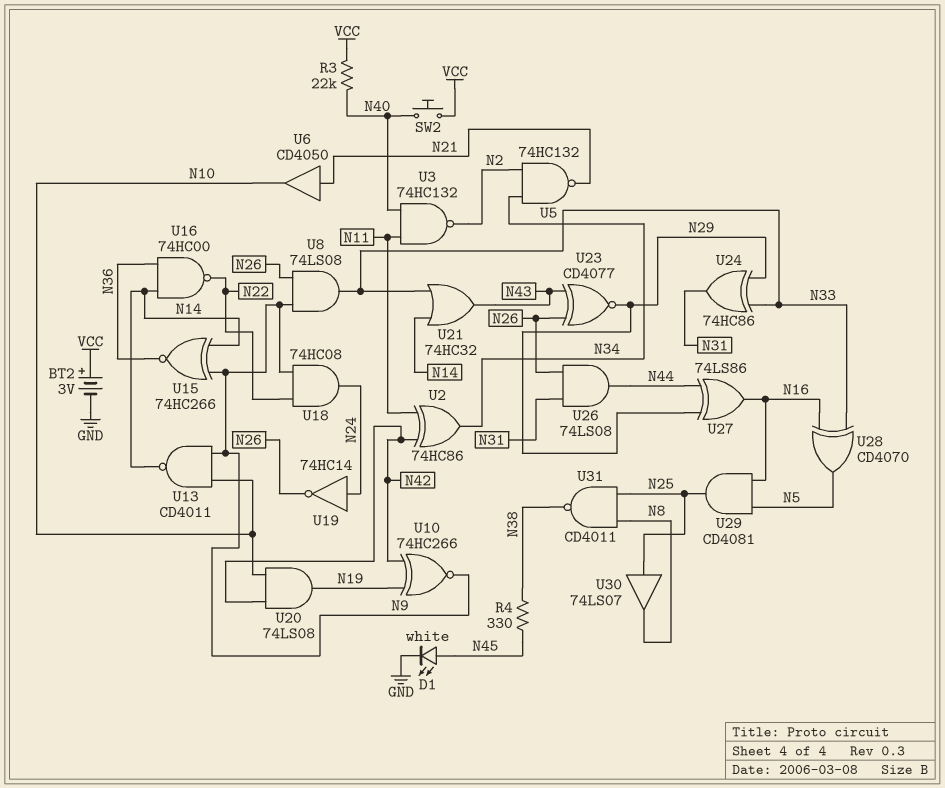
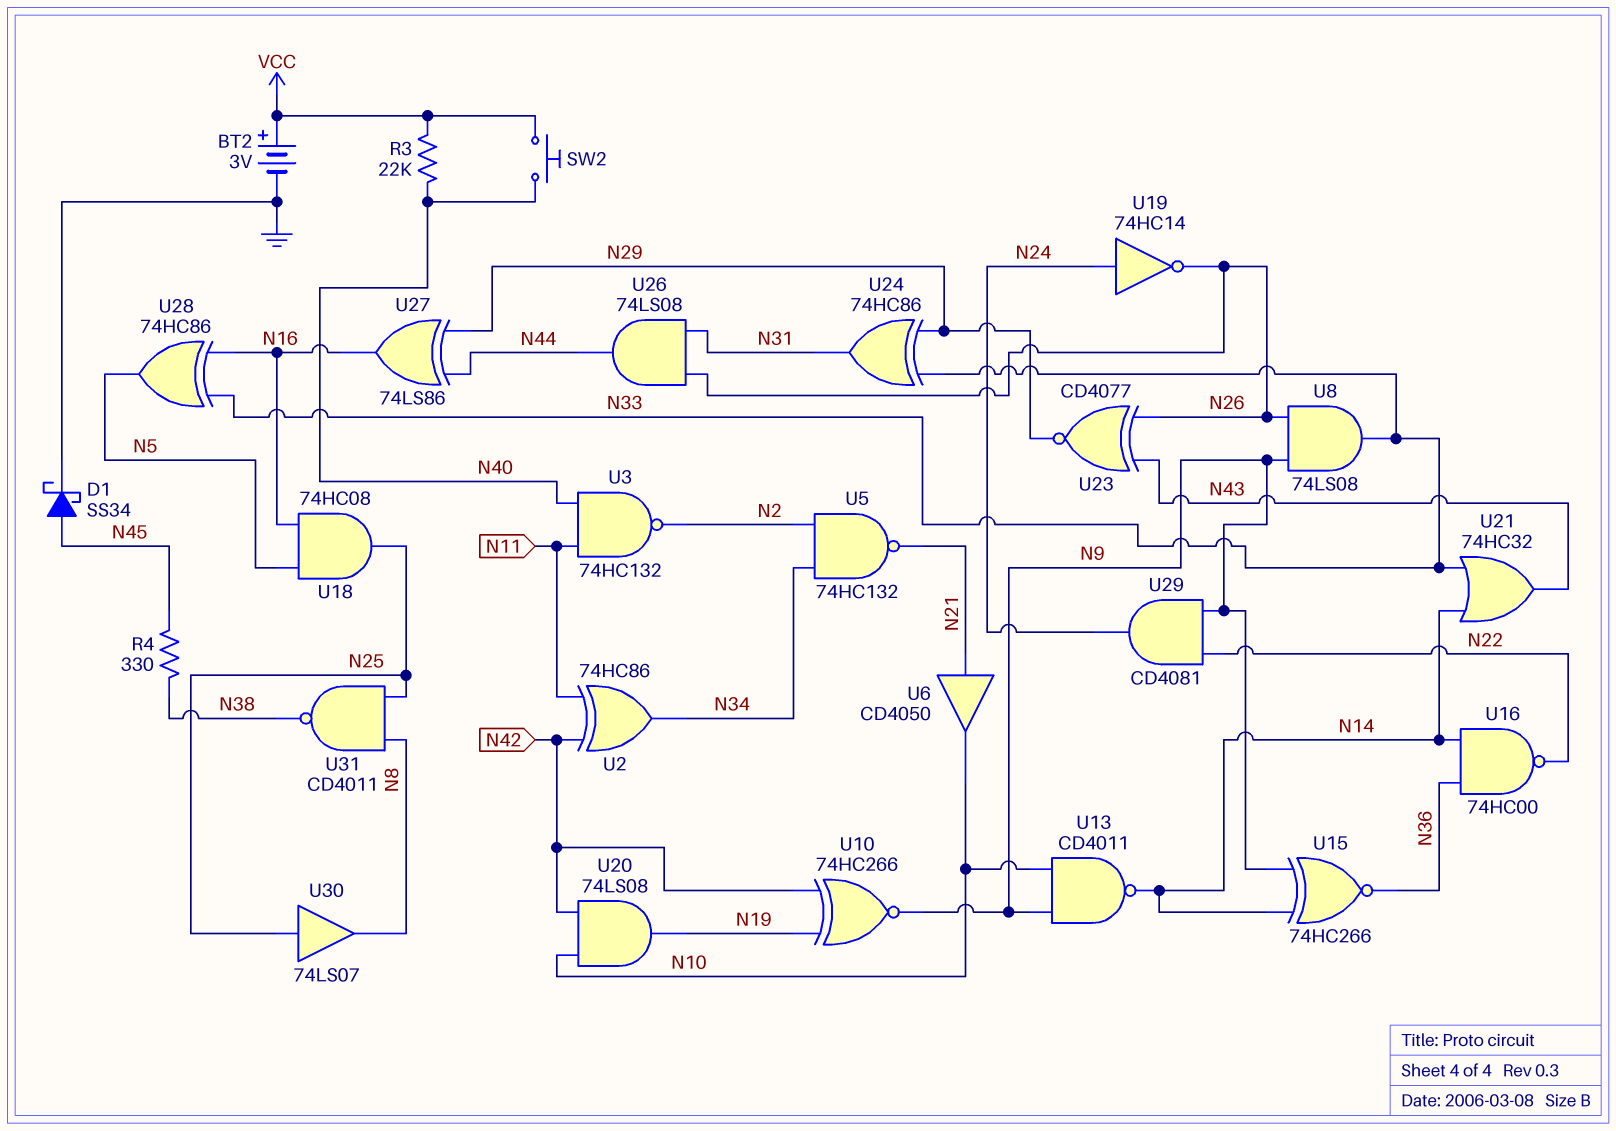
D1: LED white (A N45, K GND) -> schottky SS34 (A N45, K GND)
U18: AND 74HC08 (in N9, in N22, out N24) -> AND 74HC08 (in N5, in N16, out N25)
U28: XOR CD4070 (in N16, in N33, out N5) -> XOR 74HC86 (in N16, in N33, out N5)
U29: AND CD4081 (in N5, in N16, out N25) -> AND CD4081 (in N9, in N22, out N24)

